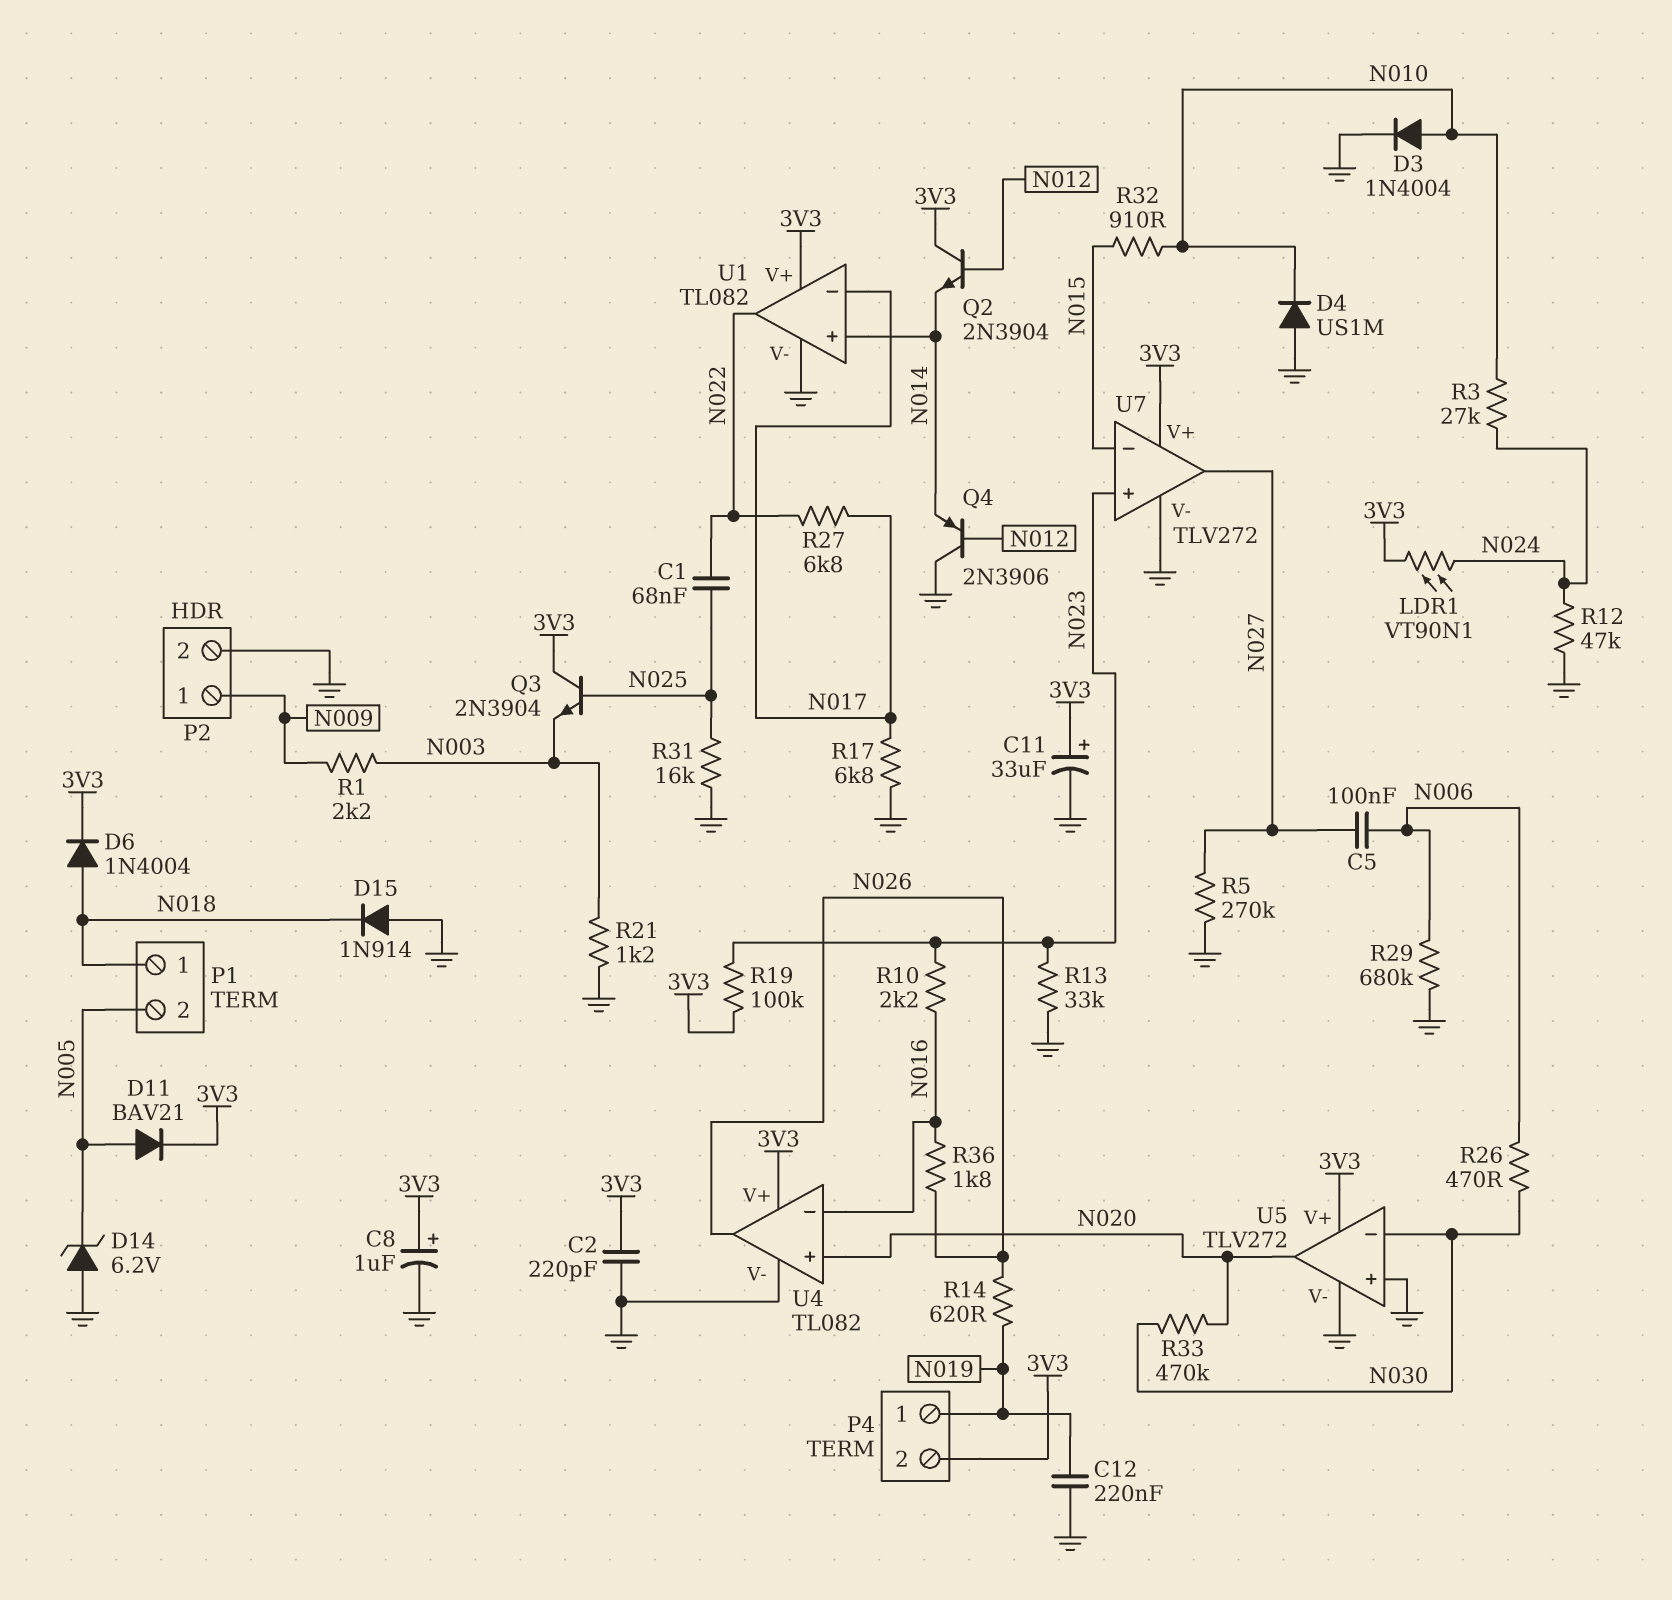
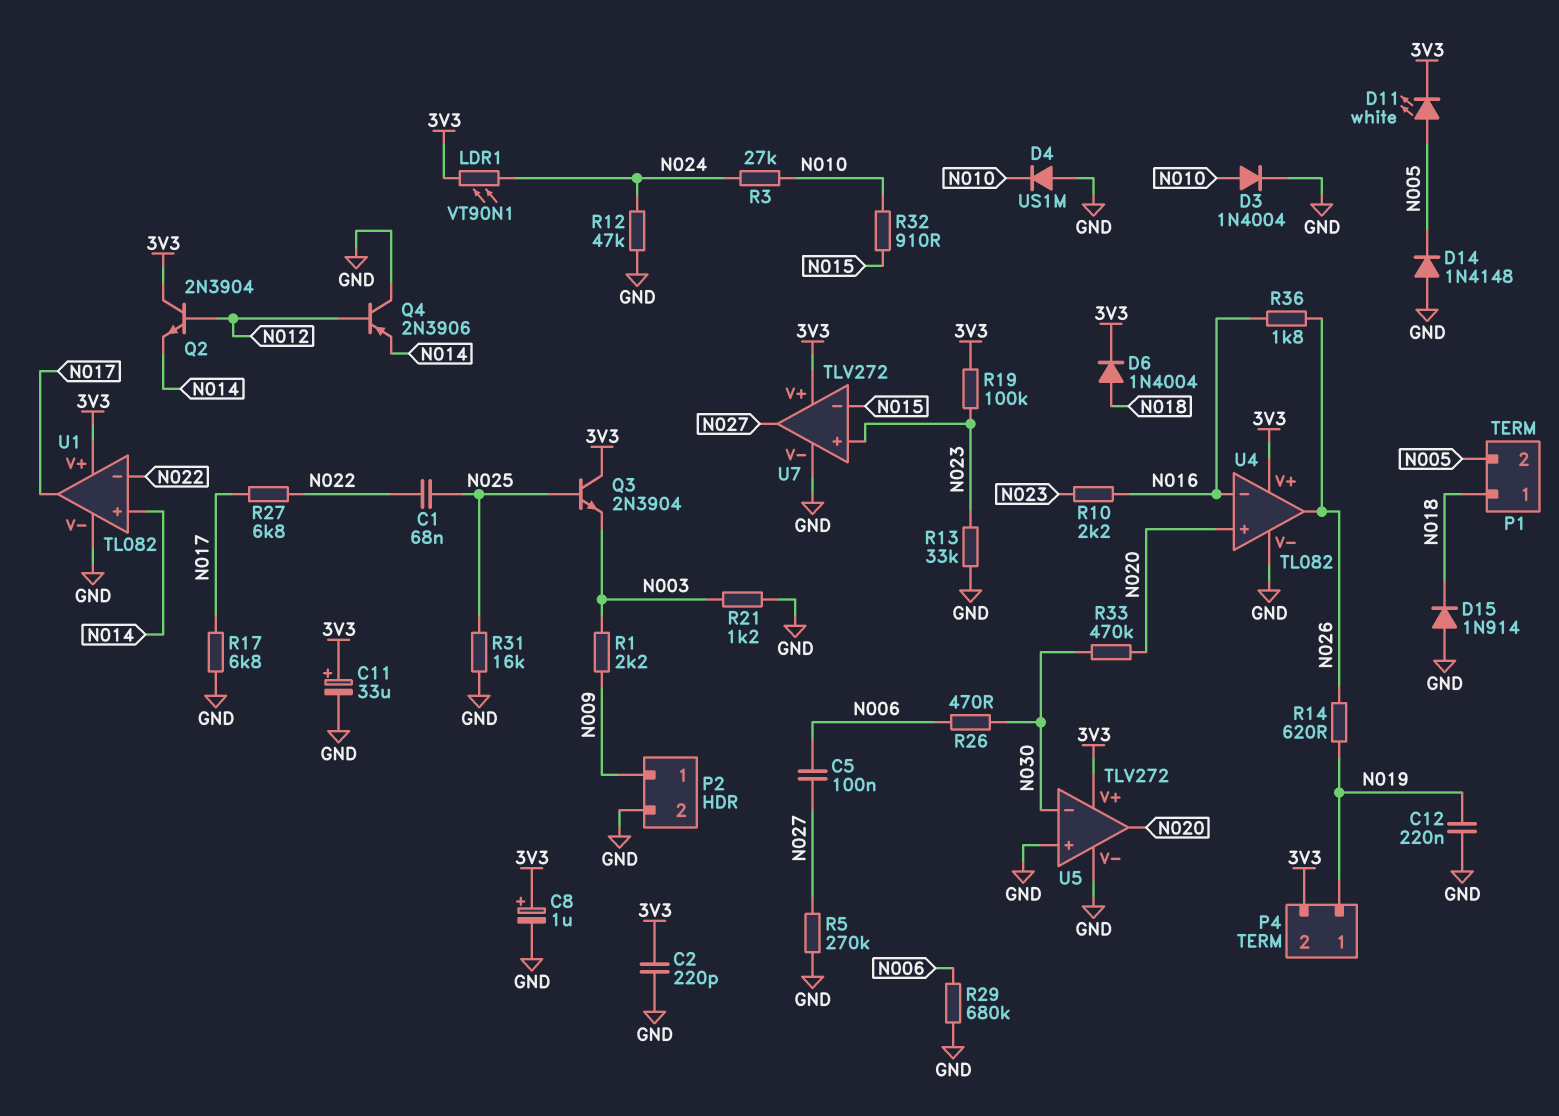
D11: diode BAV21 (A N005, K 3V3) -> LED white (A N005, K 3V3)
D14: zener 6.2V (A GND, K N005) -> diode 1N4148 (A GND, K N005)
U1 pin in-: N017 -> N022
U1 pin out: N022 -> N017

